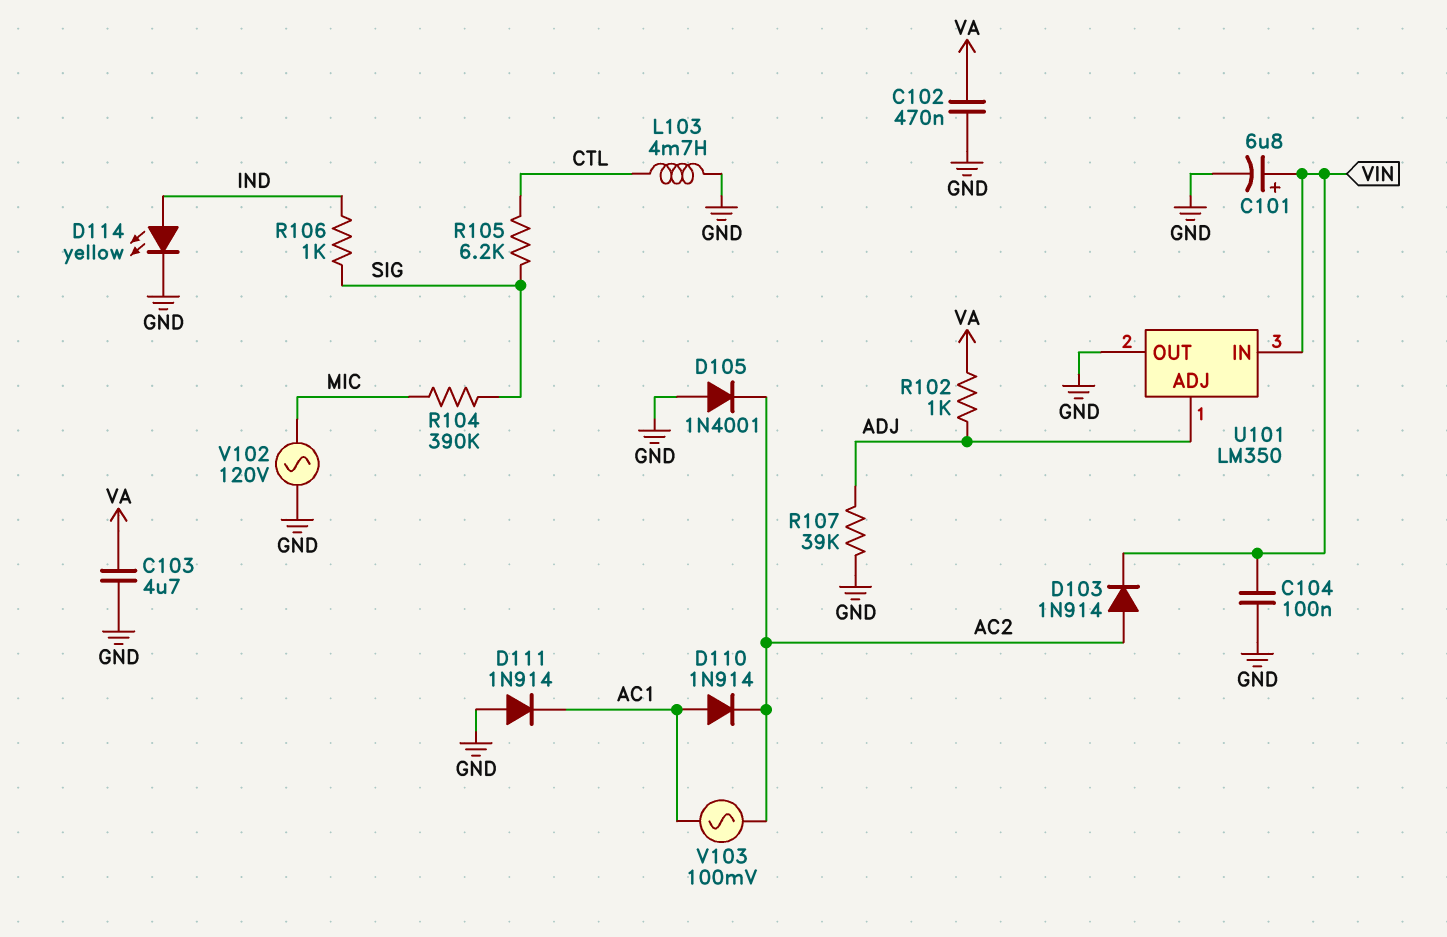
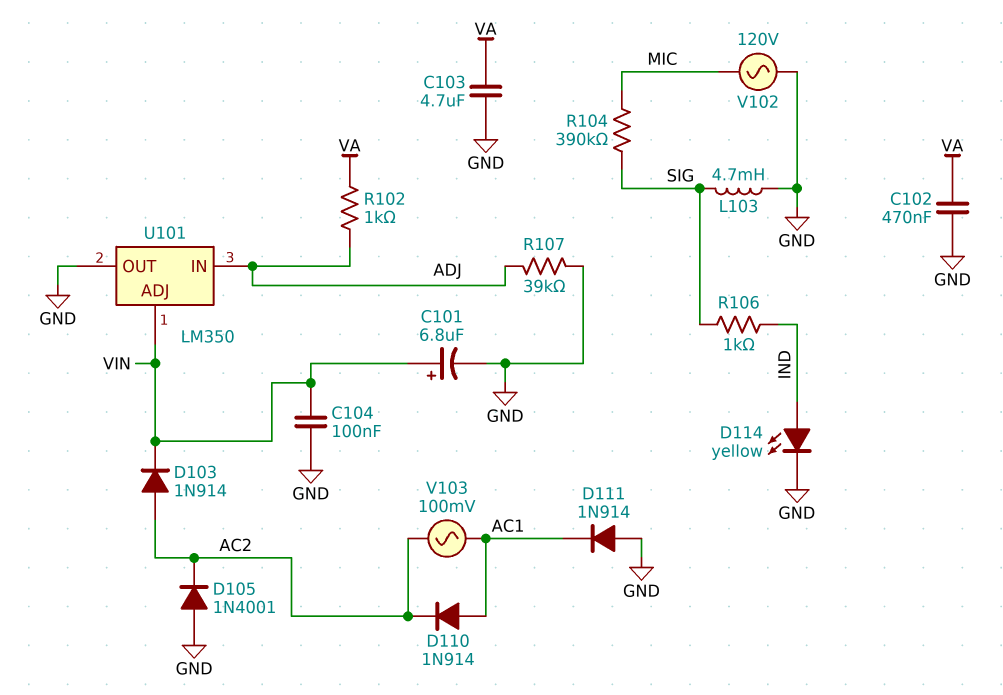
L103: 4.7mH (CTL, GND) -> 4.7mH (GND, SIG)
R105: 6.2k (CTL, SIG) -> none
U101 pin ADJ: ADJ -> VIN
U101 pin IN: VIN -> ADJ

